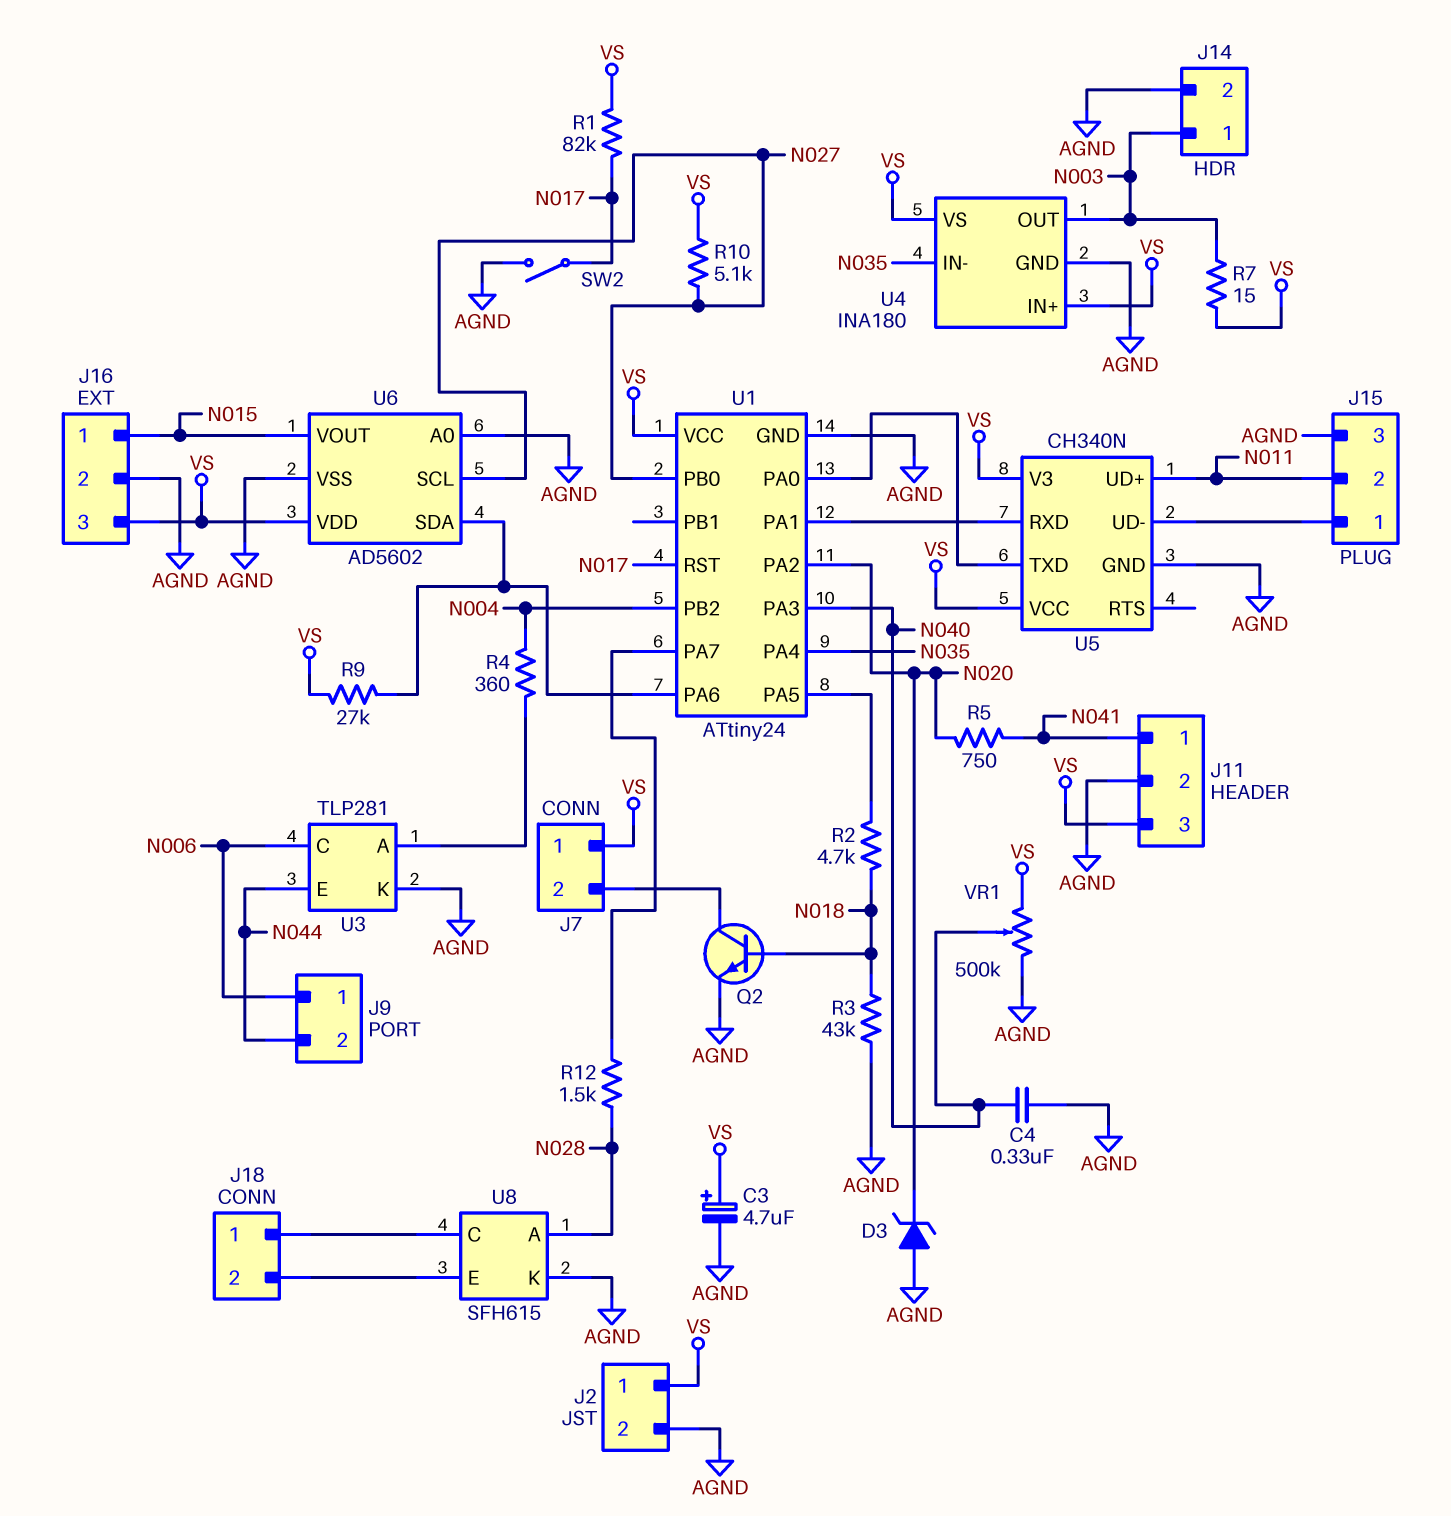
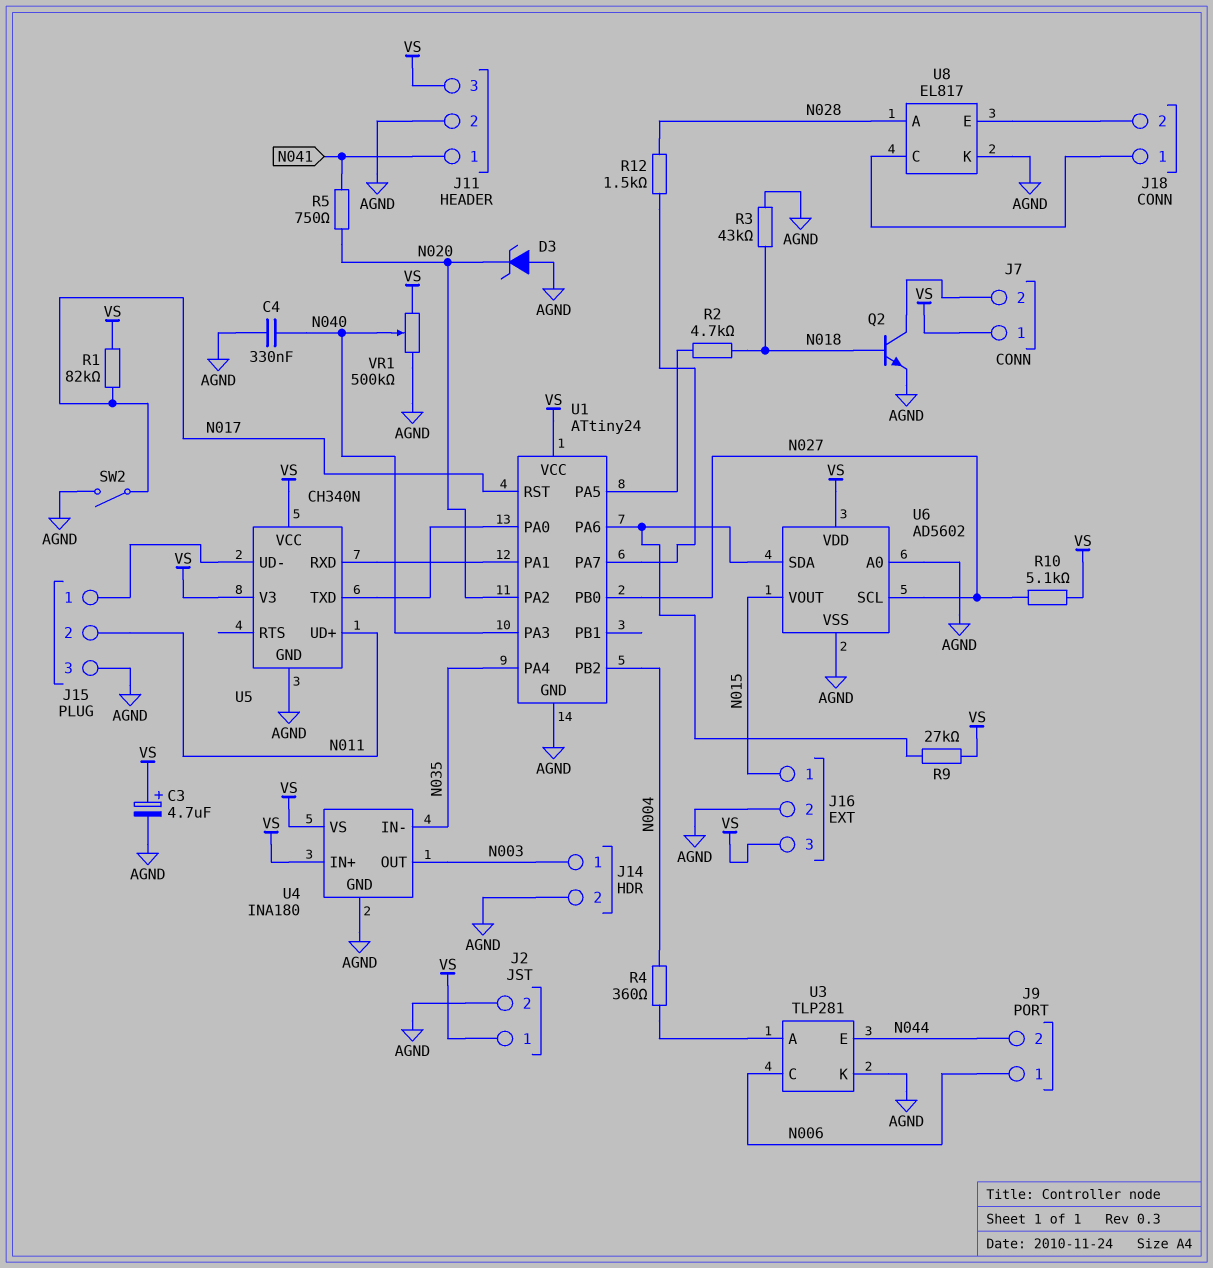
R7: 15 (N003, VS) -> none
U8: SFH615 -> EL817

